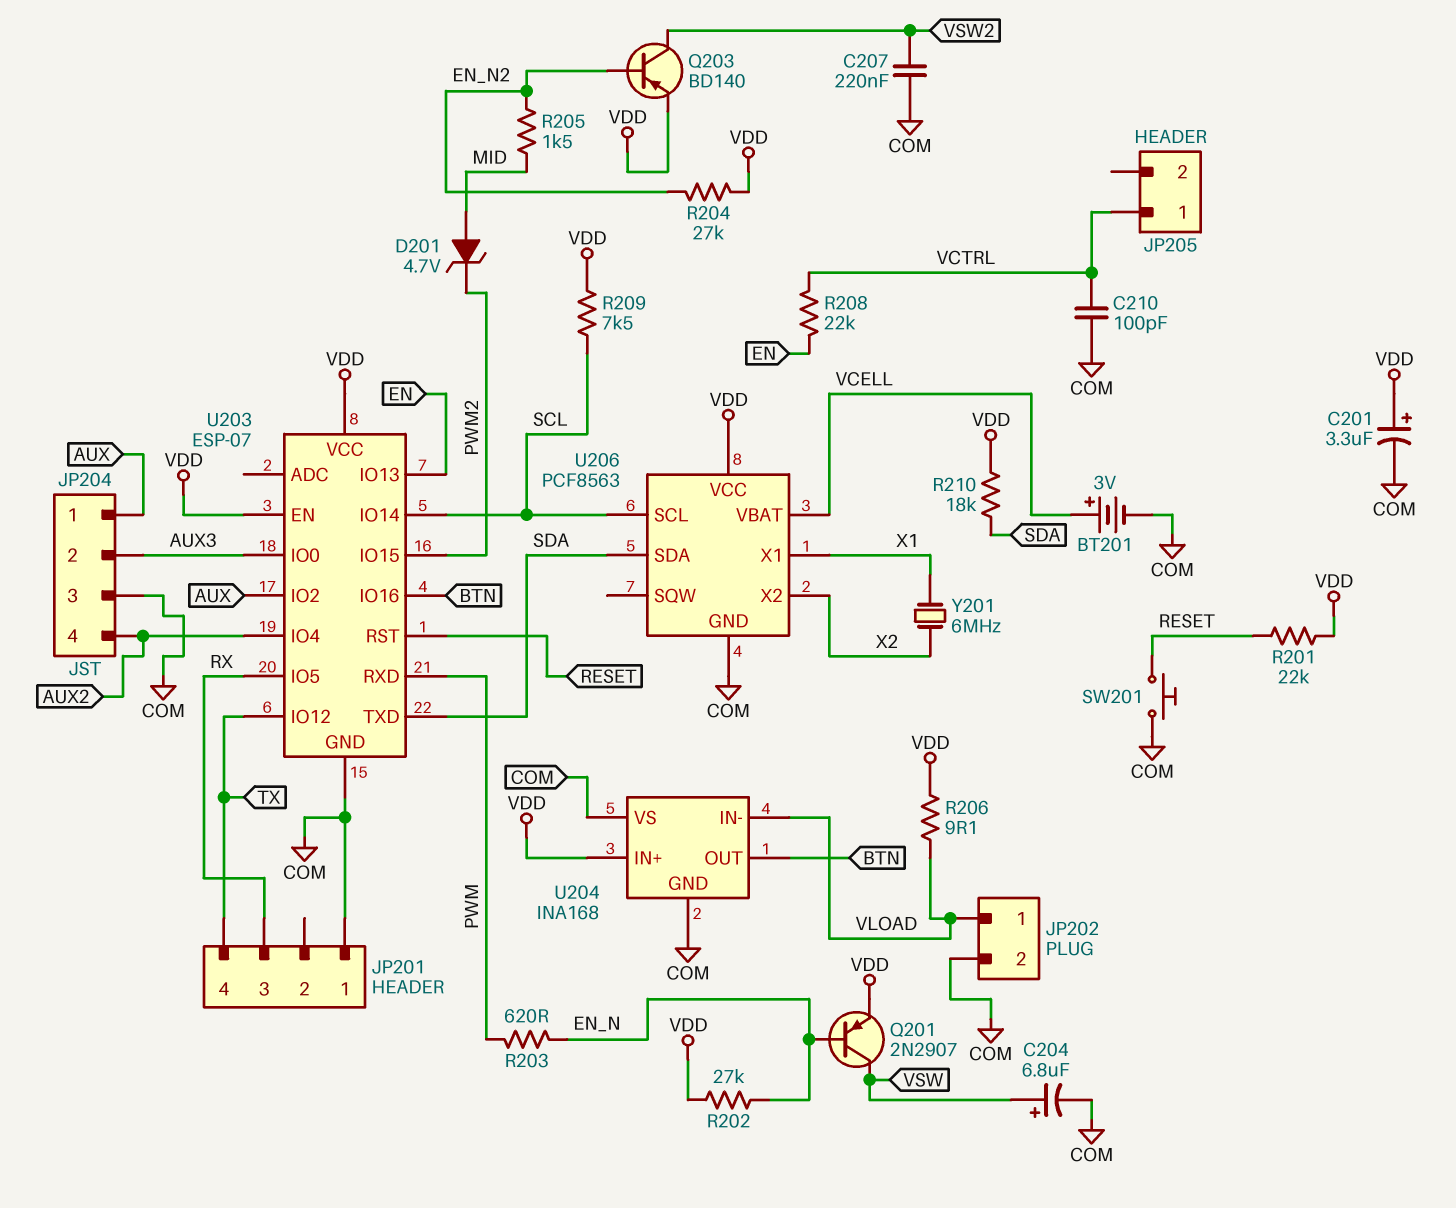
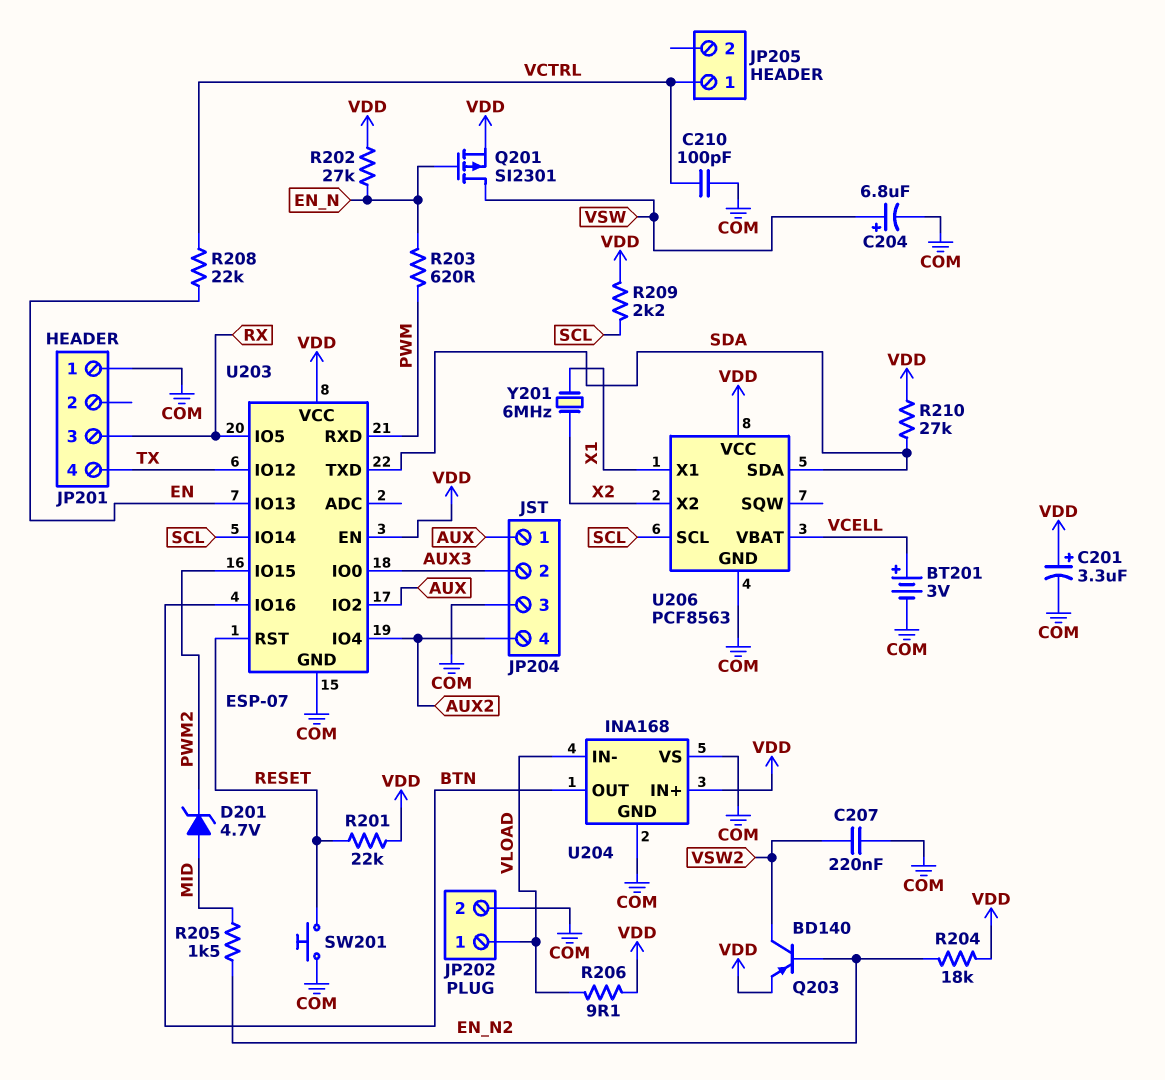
Q201: PNP 2N2907 (B EN_N, C VSW, E VDD) -> PMOS SI2301 (G EN_N, D VSW, S VDD)
R204: 27k (EN_N2, VDD) -> 18k (EN_N2, VDD)
R209: 7.5k (SCL, VDD) -> 2.2k (SCL, VDD)
R210: 18k (SDA, VDD) -> 27k (SDA, VDD)

